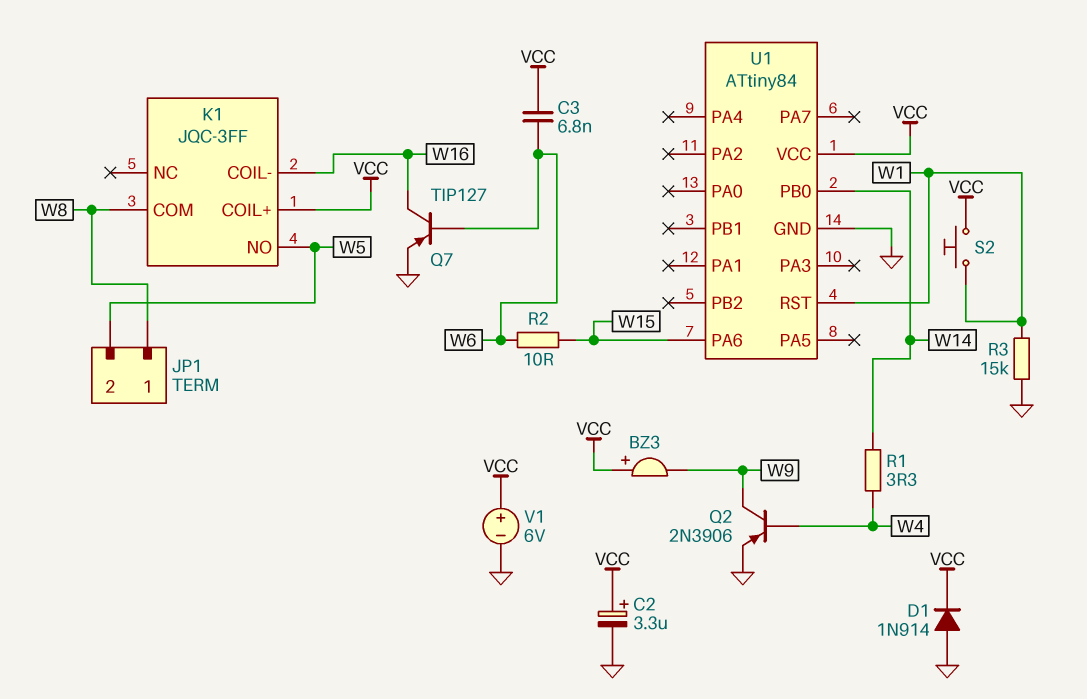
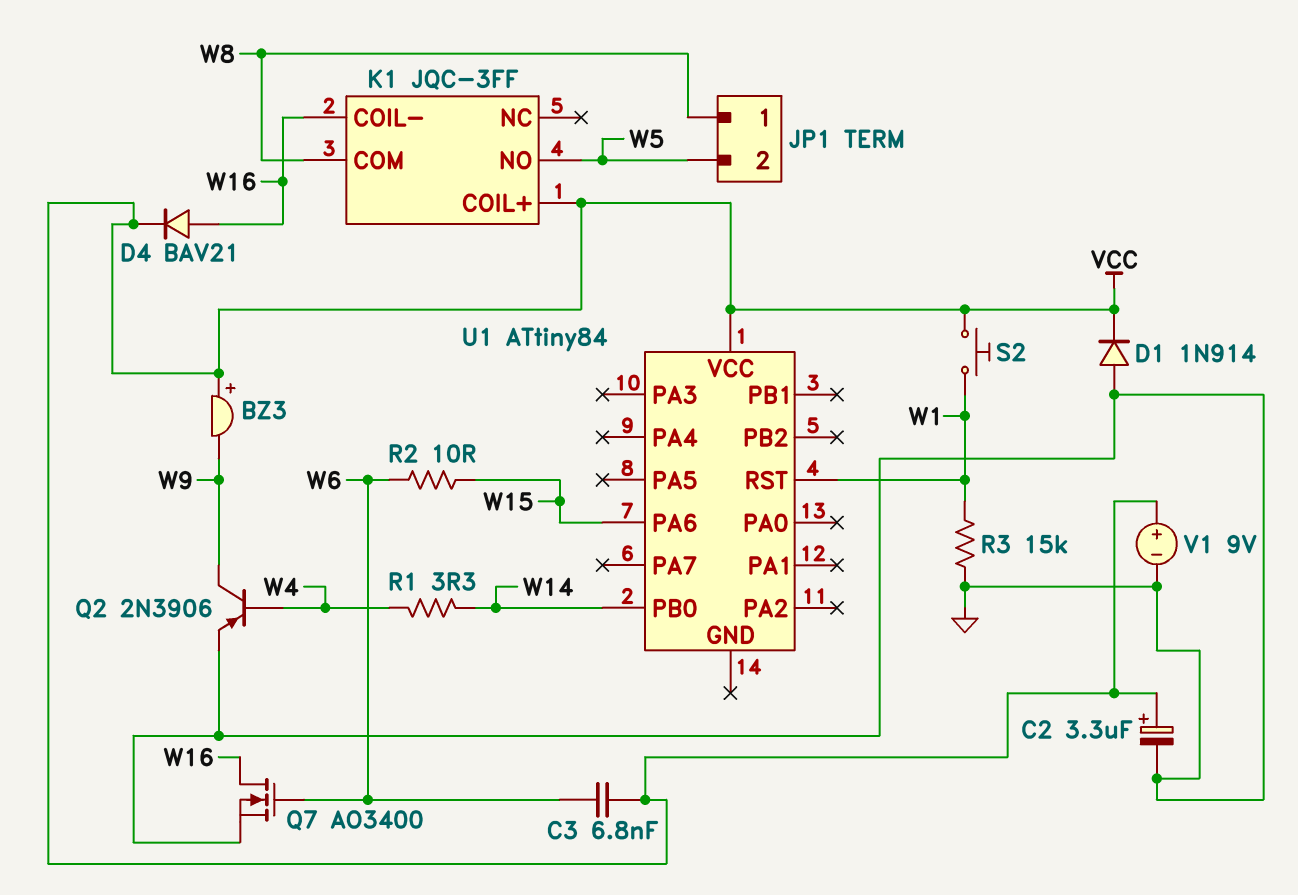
D4: none -> diode BAV21 (A W16, K VCC)
Q7: PNP TIP127 (B W6, C W16, E GND) -> NMOS AO3400 (G W6, D W16, S GND)
U1 pin GND: GND -> none
V1: 6V (plus VCC, minus GND) -> 9V (plus VCC, minus GND)

